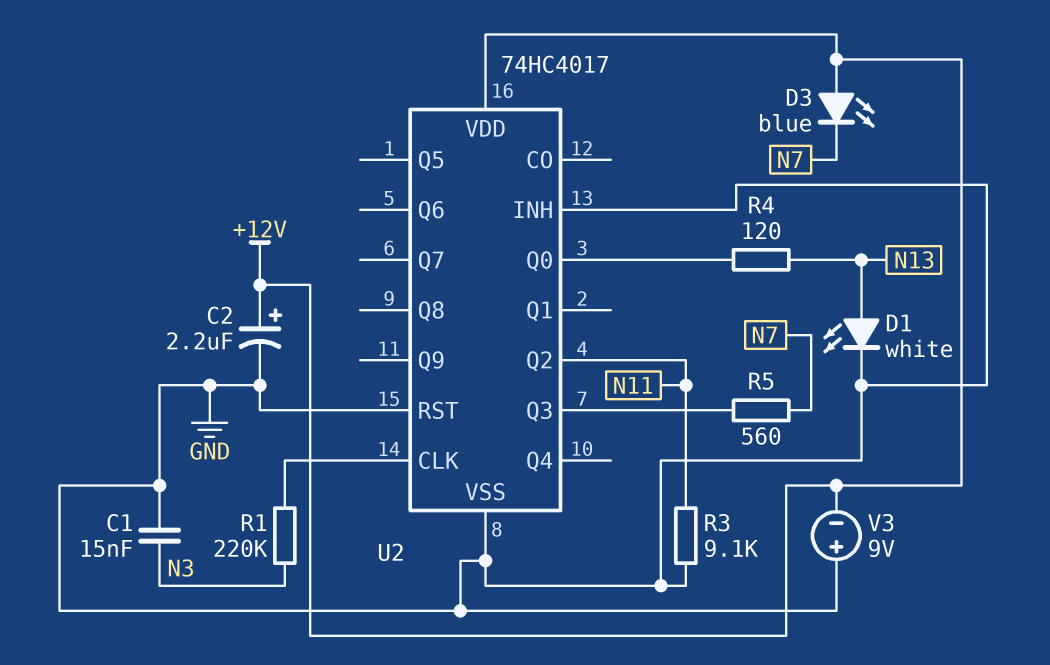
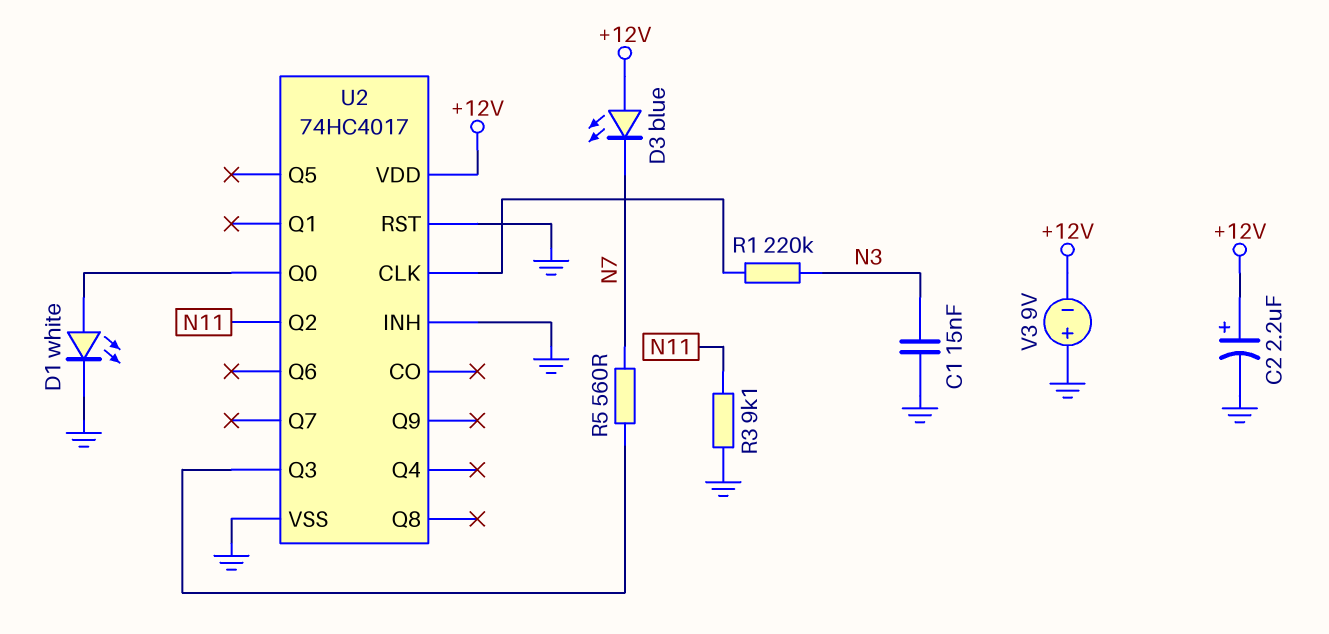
D1: LED white (A N13, K GND) -> LED white (A U2/Q0, K GND)
R4: 120 (N13, U2/Q0) -> none

